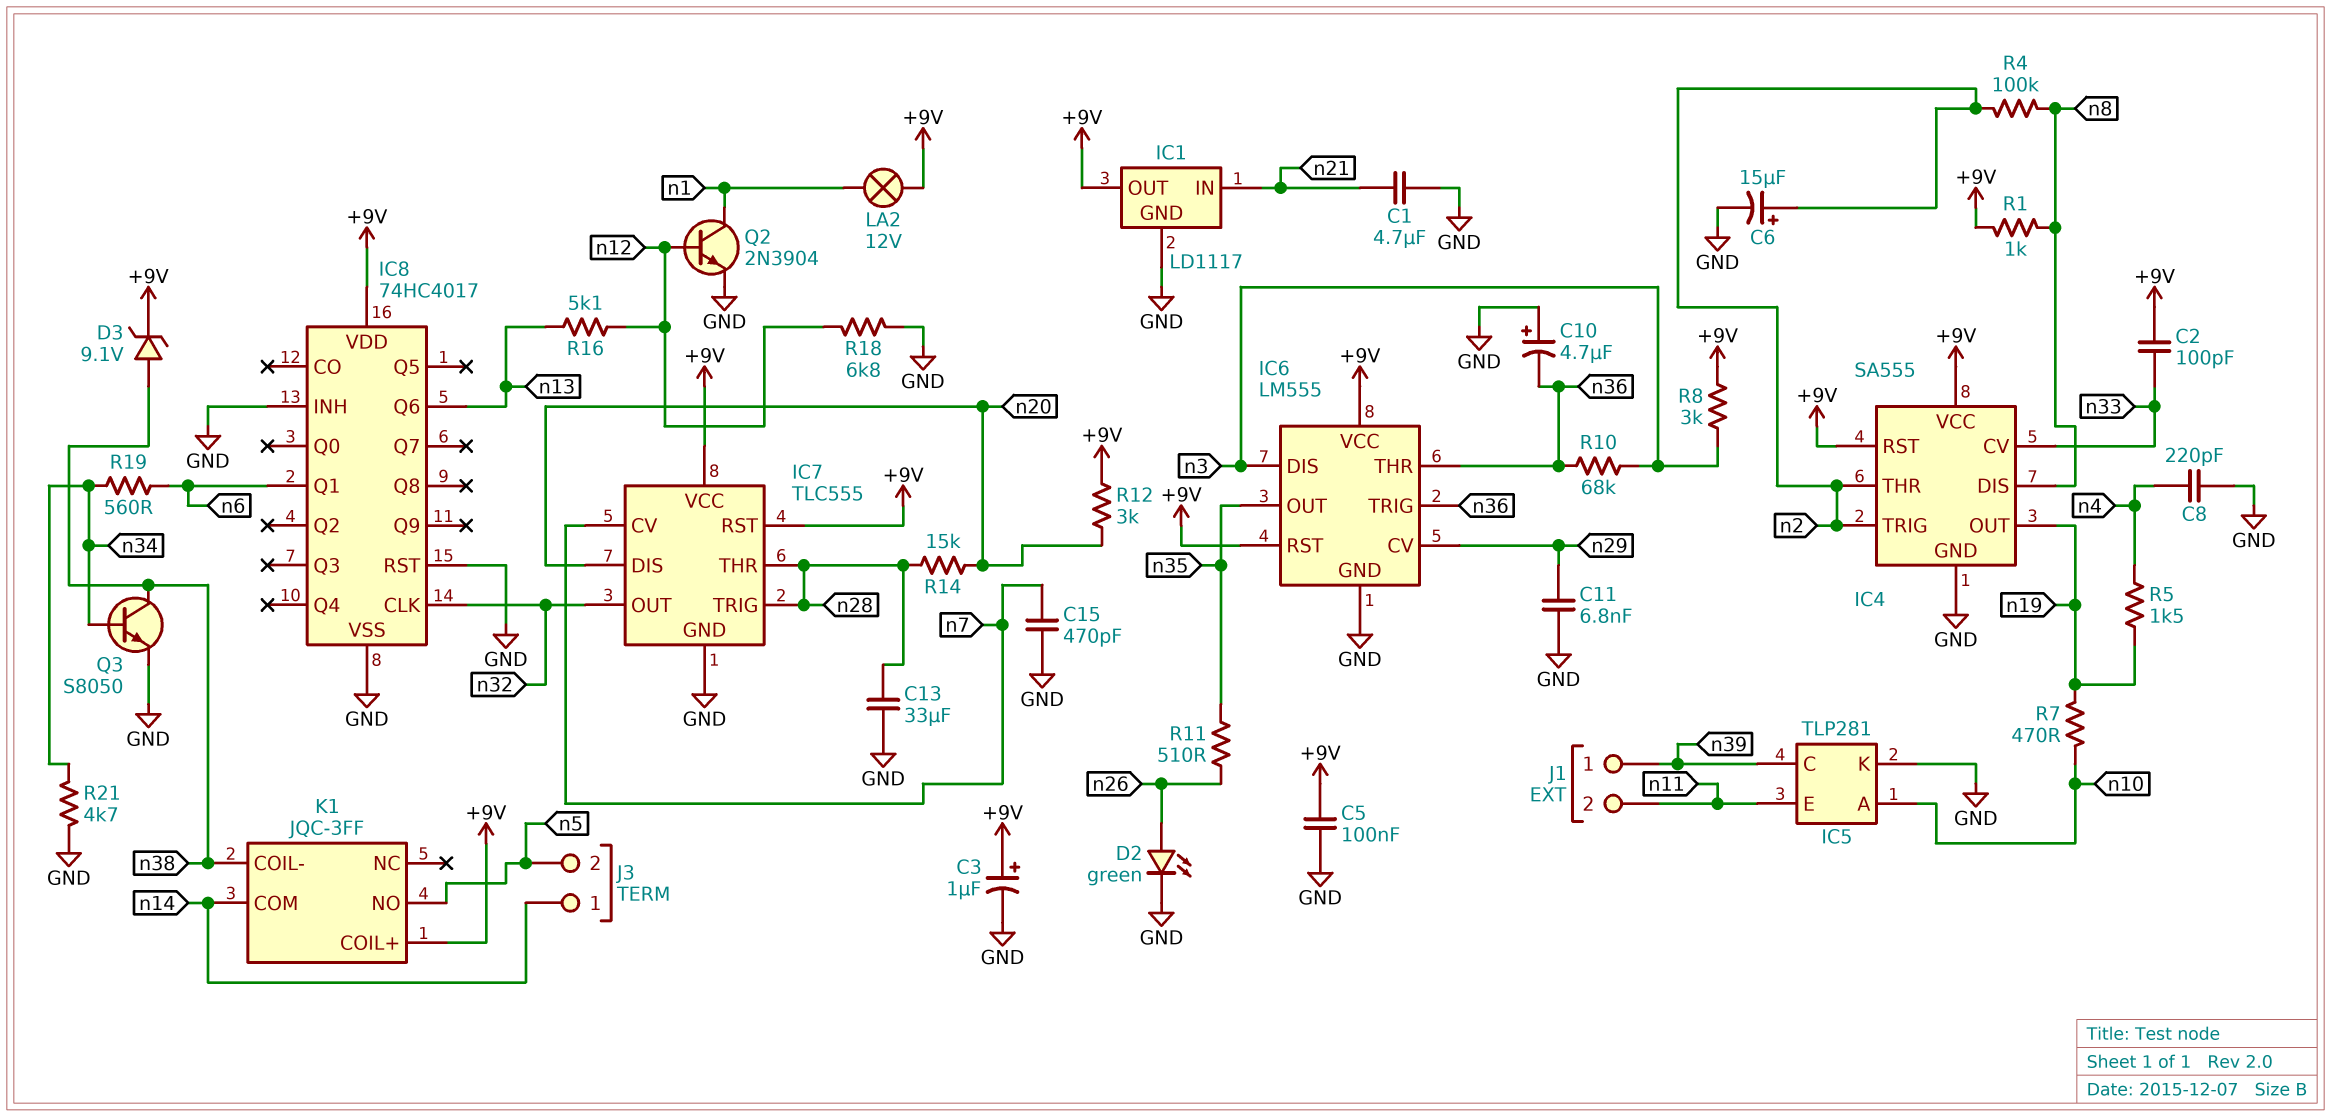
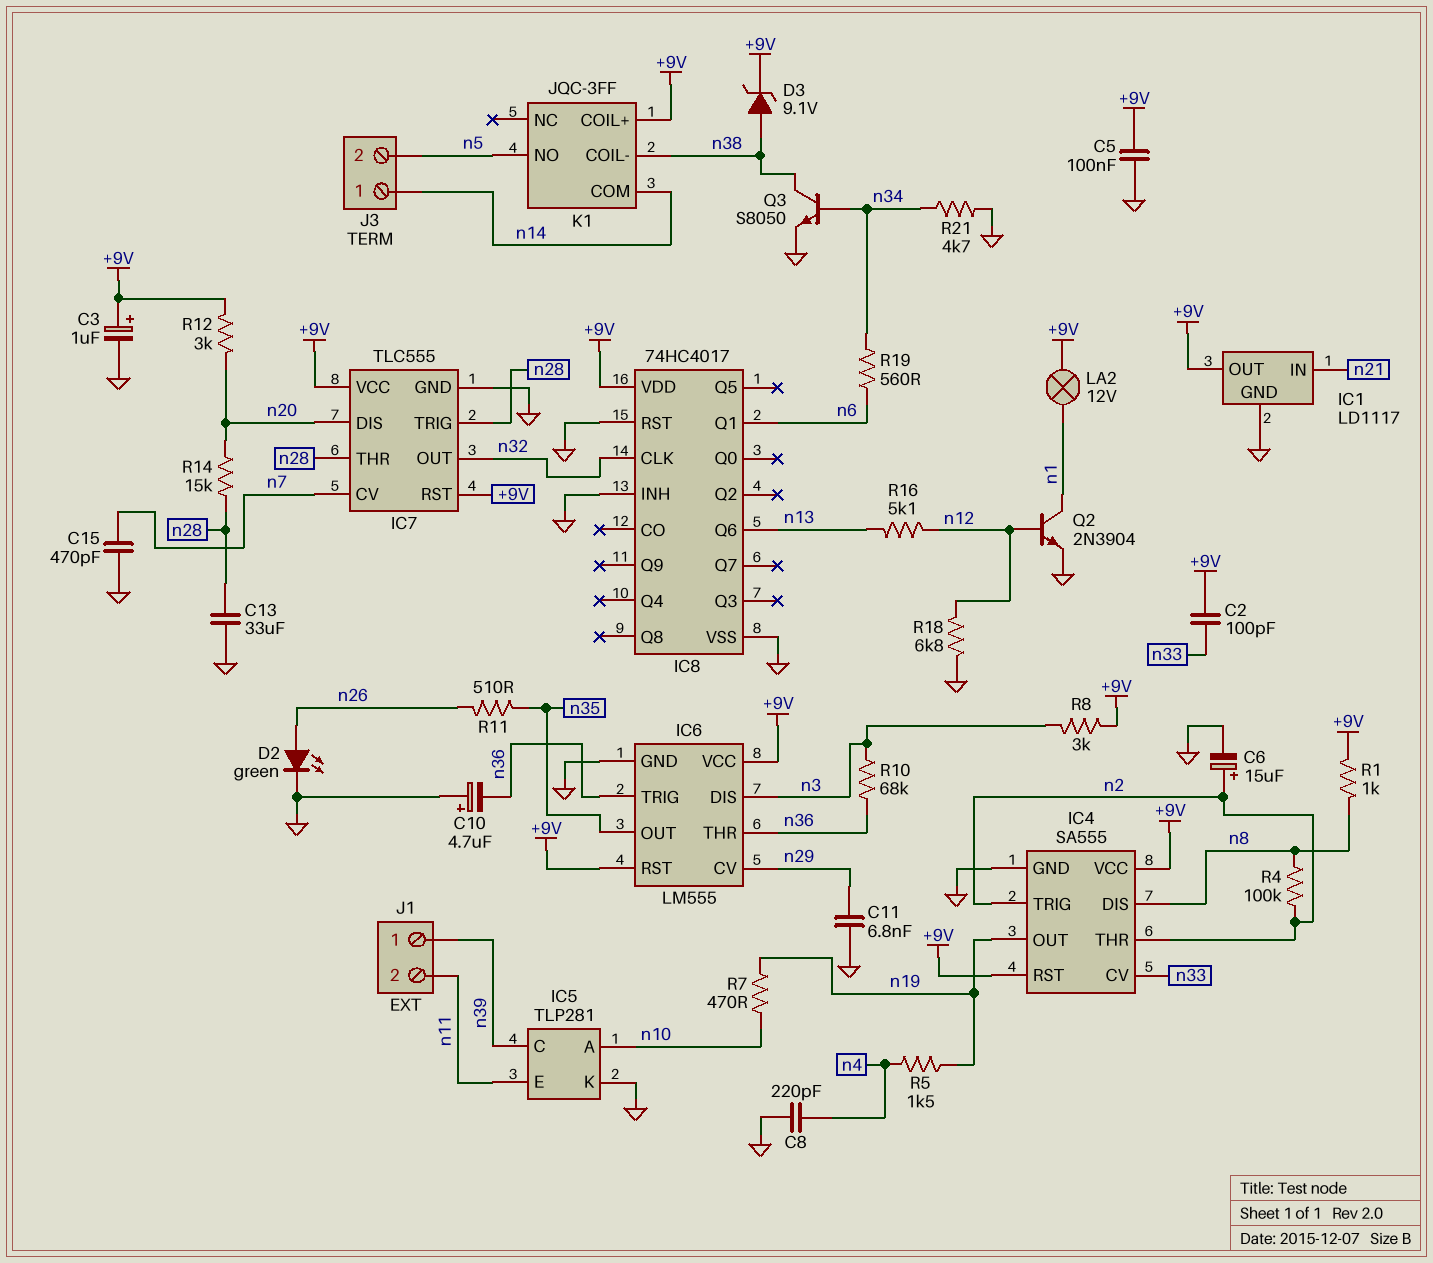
C1: 4.7uF (GND, n21) -> none

